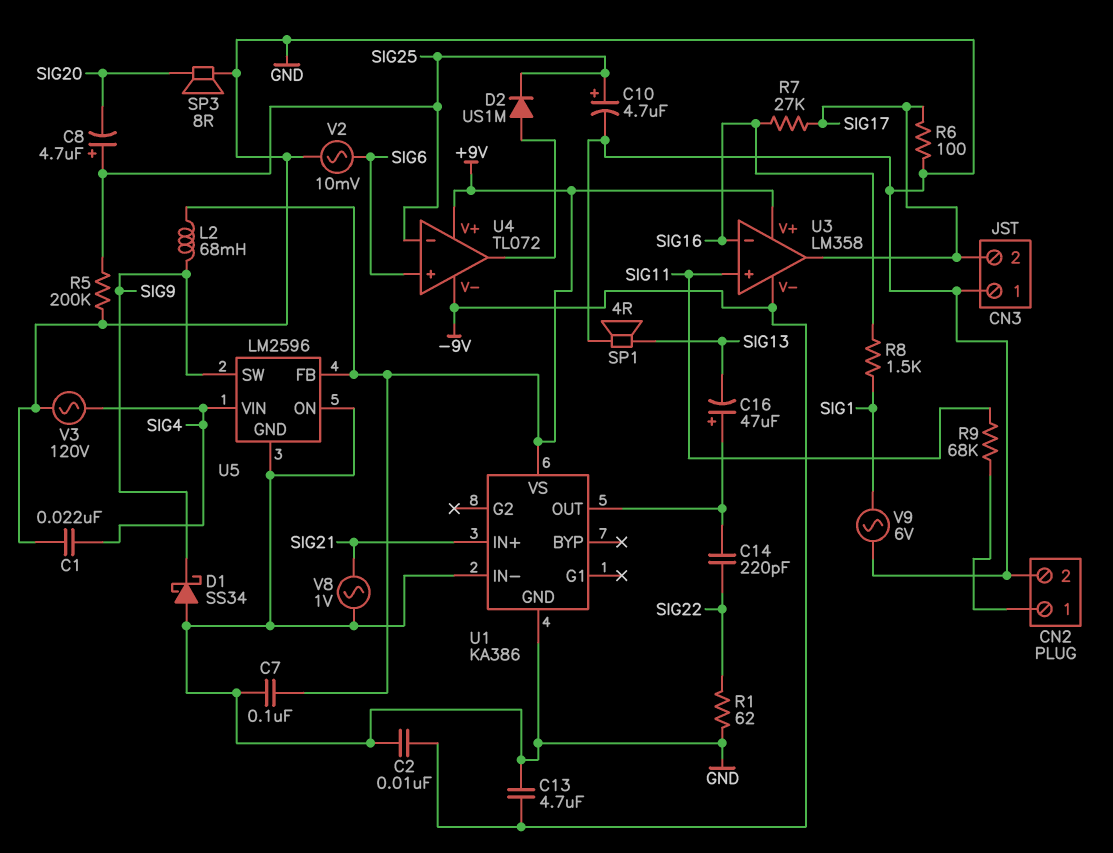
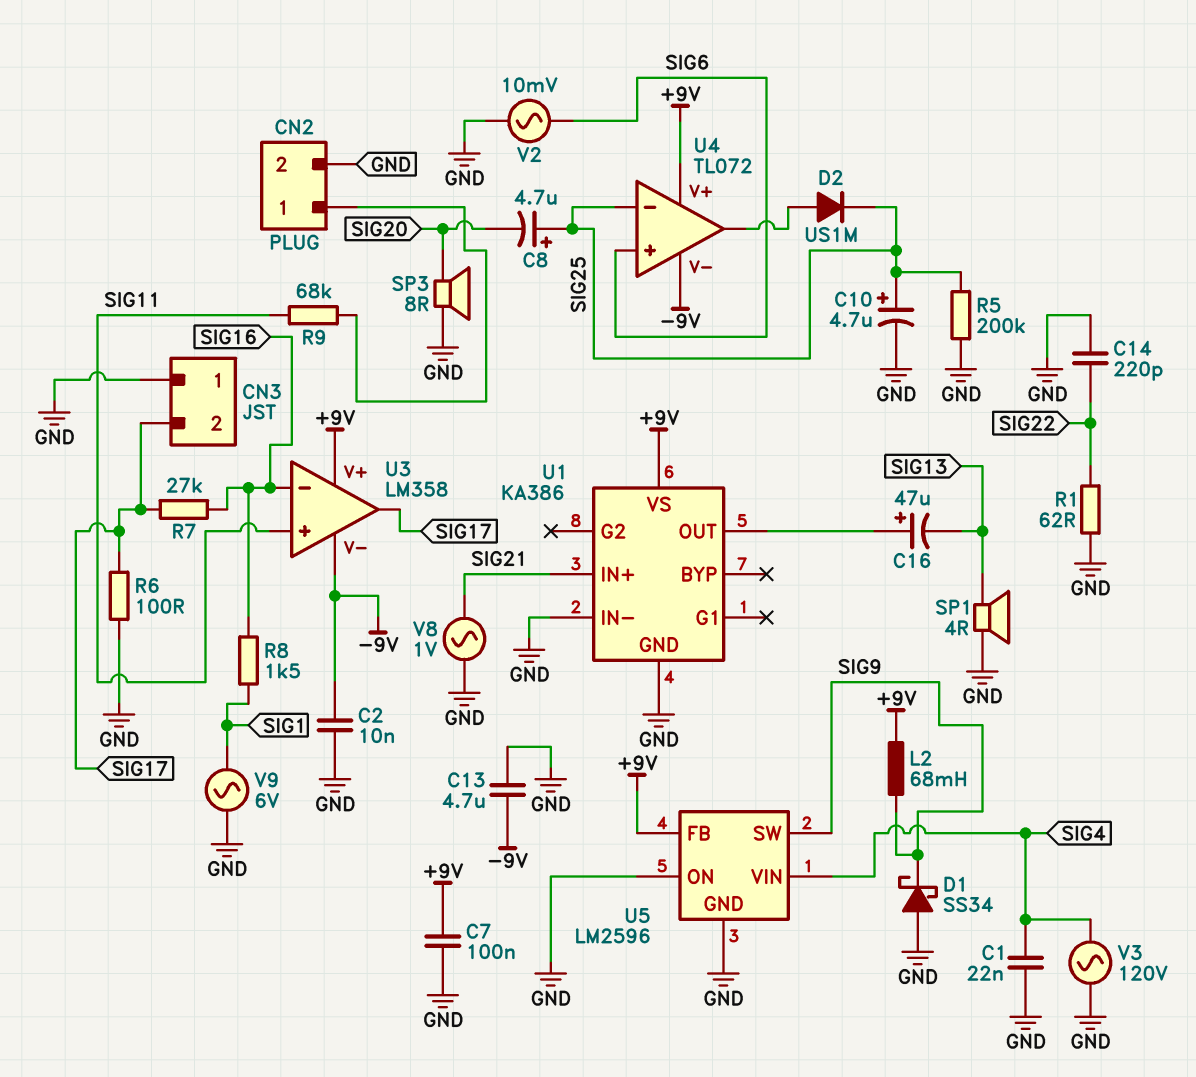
C14: 220pF (SIG22, U1/OUT) -> 220pF (GND, SIG22)

